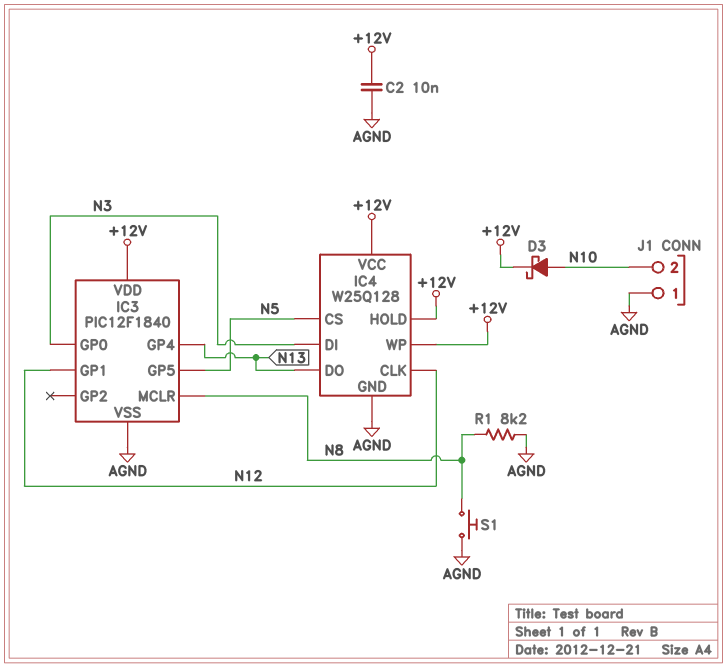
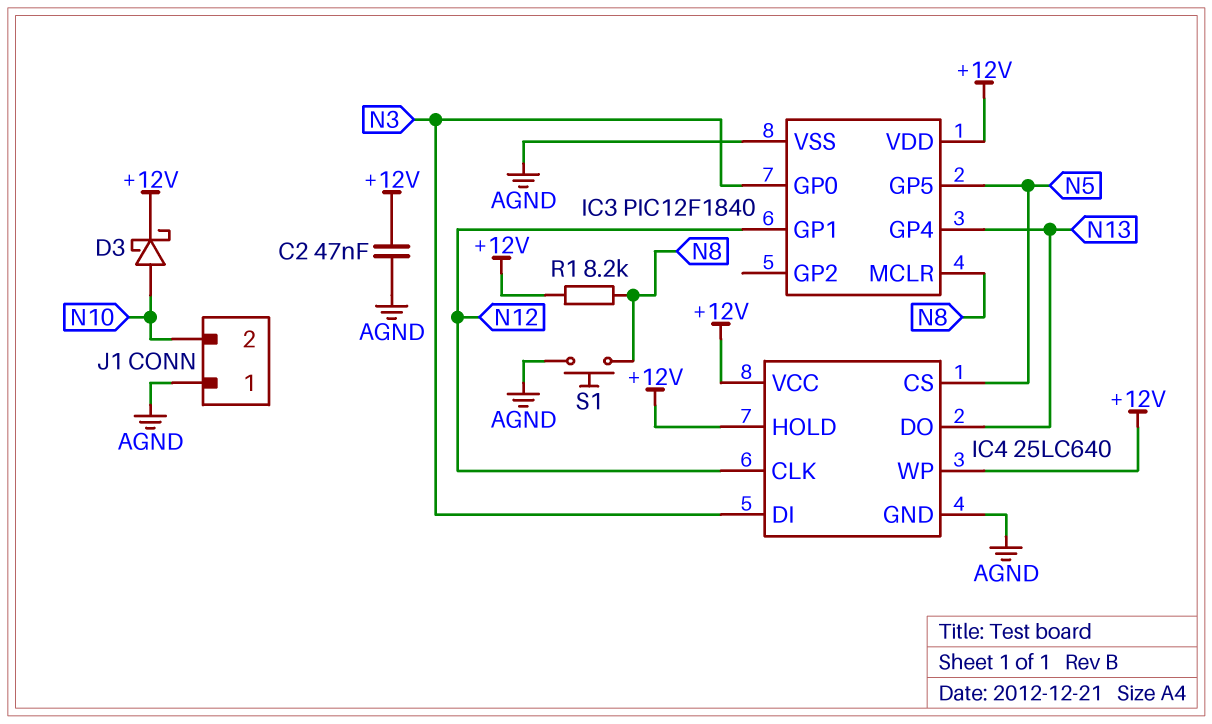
C2: 10nF (+12V, AGND) -> 47nF (+12V, AGND)
IC4: W25Q128 -> 25LC640
R1: 8.2k (AGND, N8) -> 8.2k (+12V, N8)

